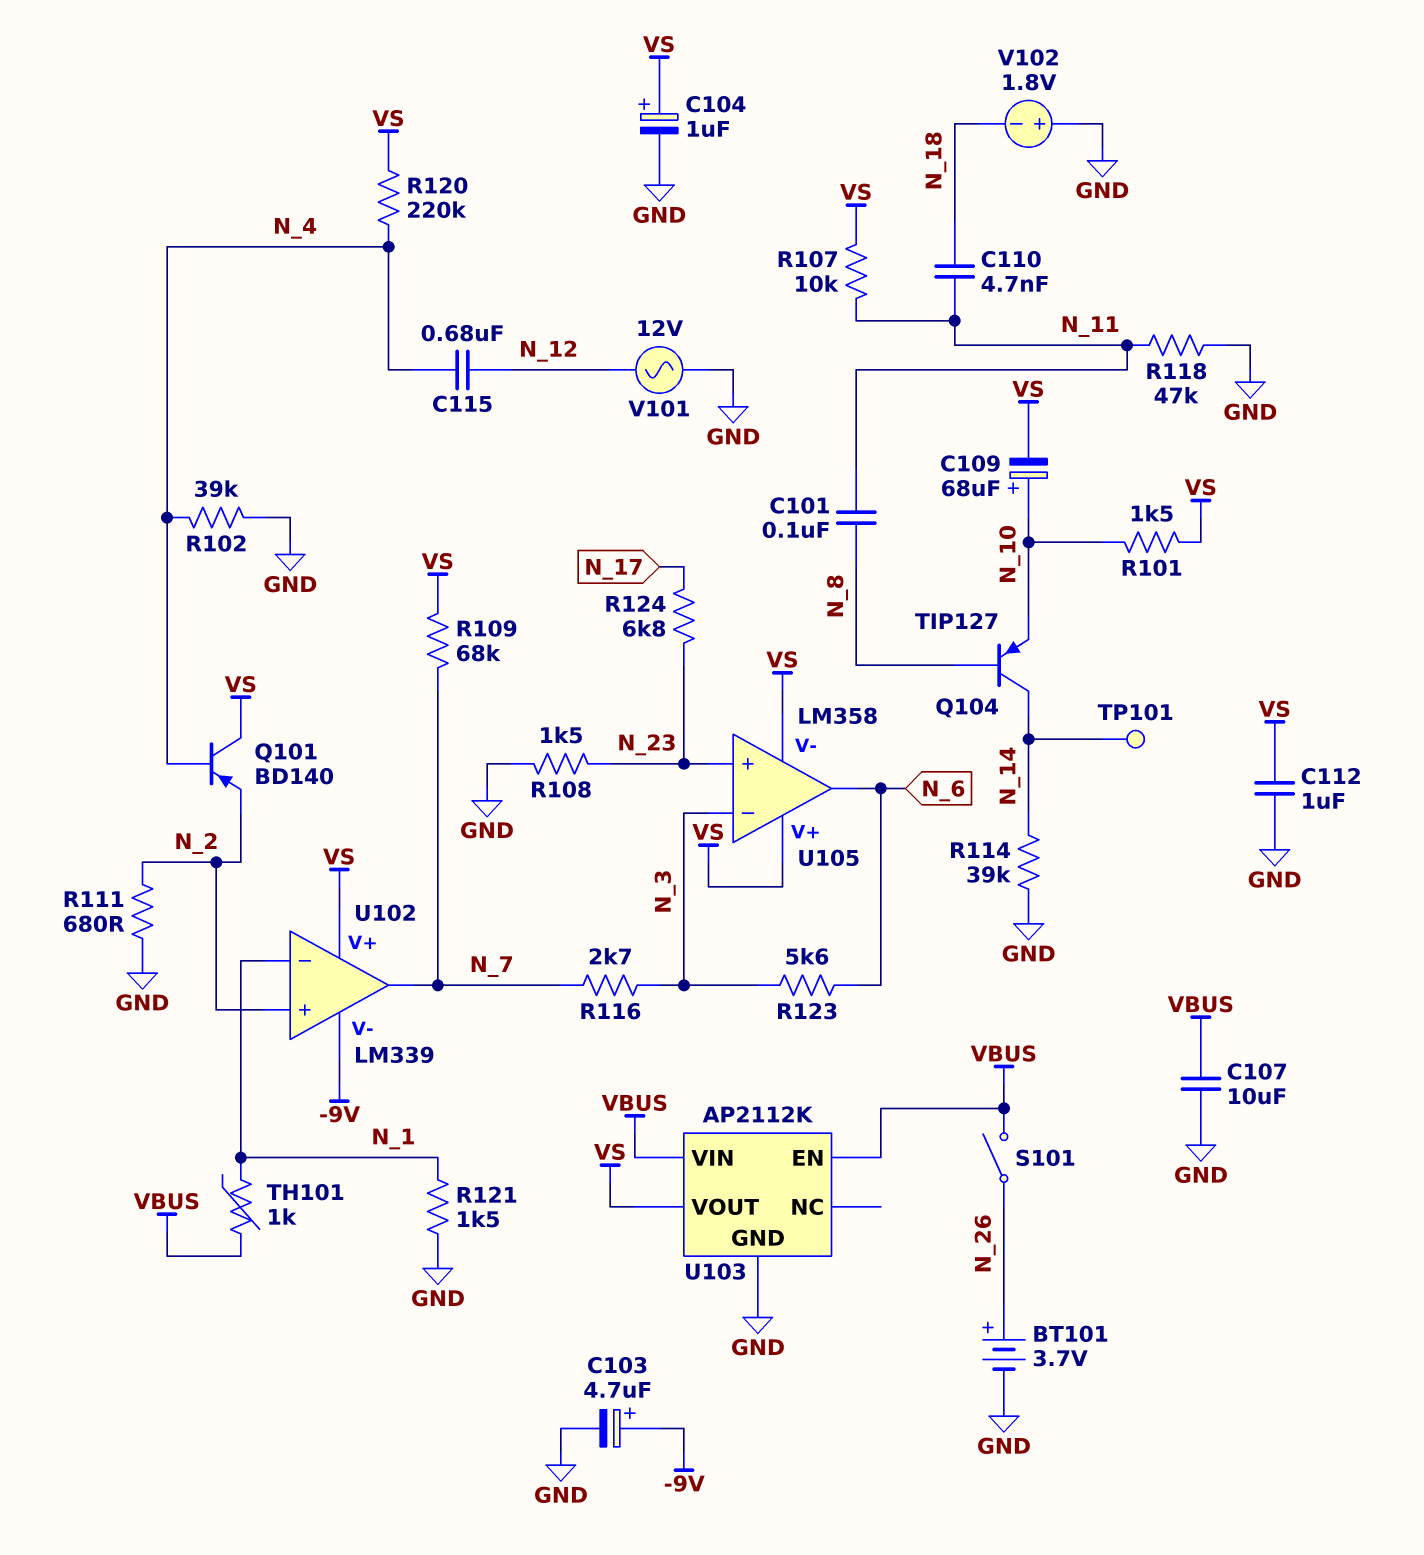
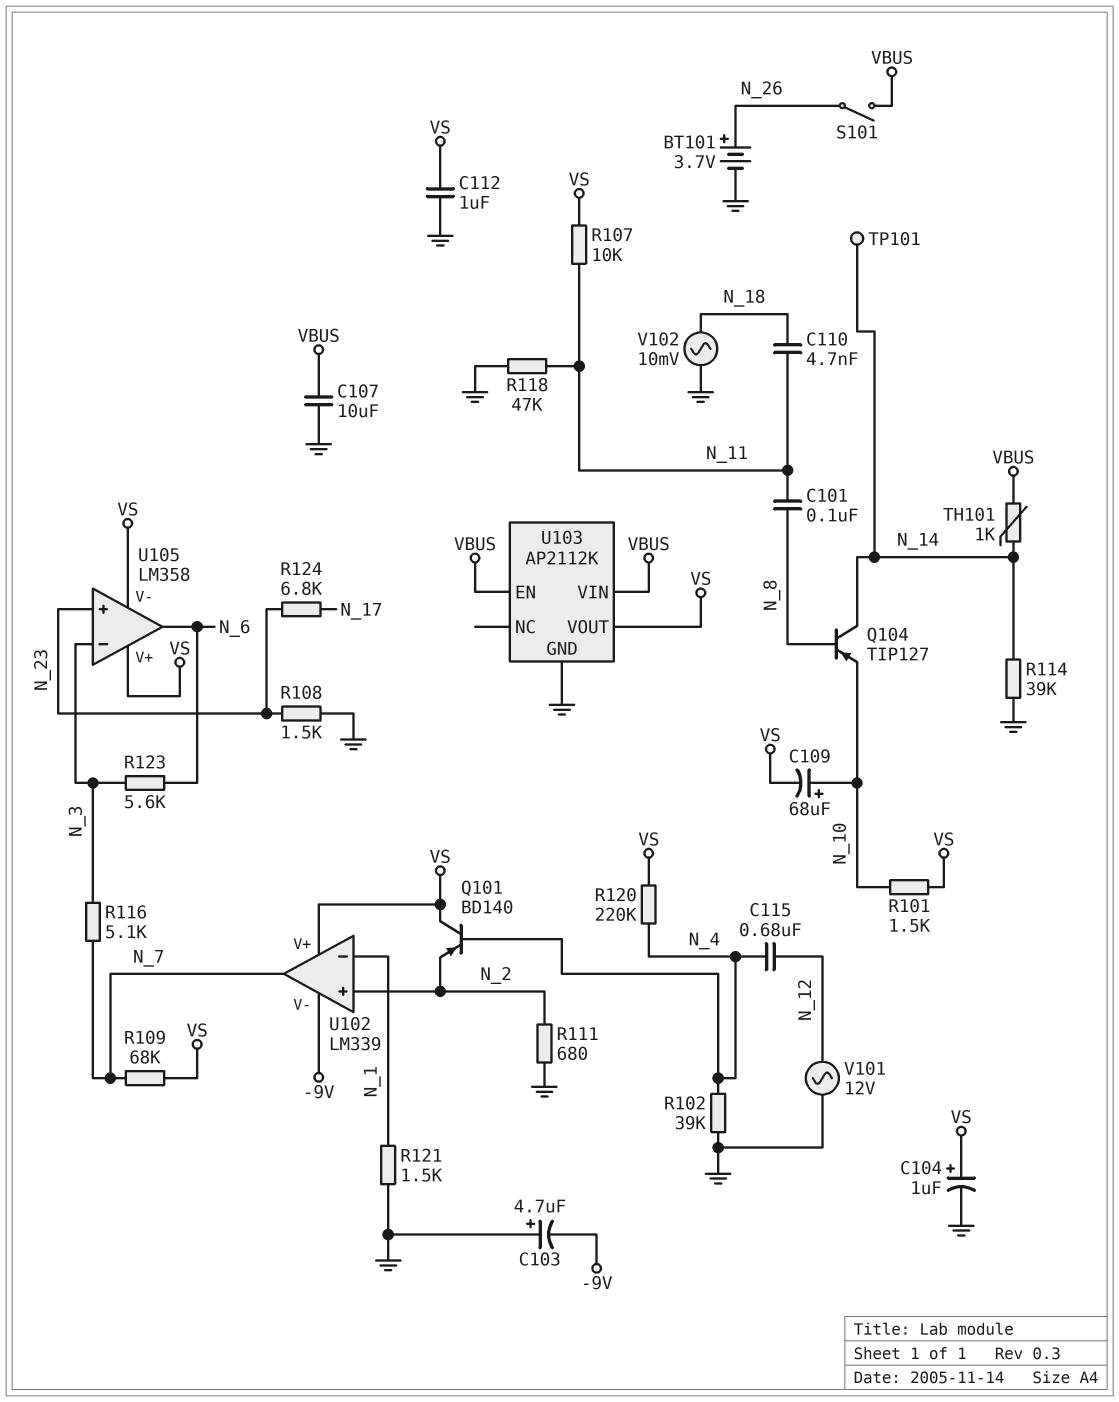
C103: 4.7uF (plus -9V, minus GND) -> 4.7uF (plus GND, minus -9V)
R116: 2.7k (N_3, N_7) -> 5.1k (N_3, N_7)
TH101: 1k (N_1, VBUS) -> 1k (N_14, VBUS)
V102: 1.8V (plus GND, minus N_18) -> AC 10mV (GND, N_18)

